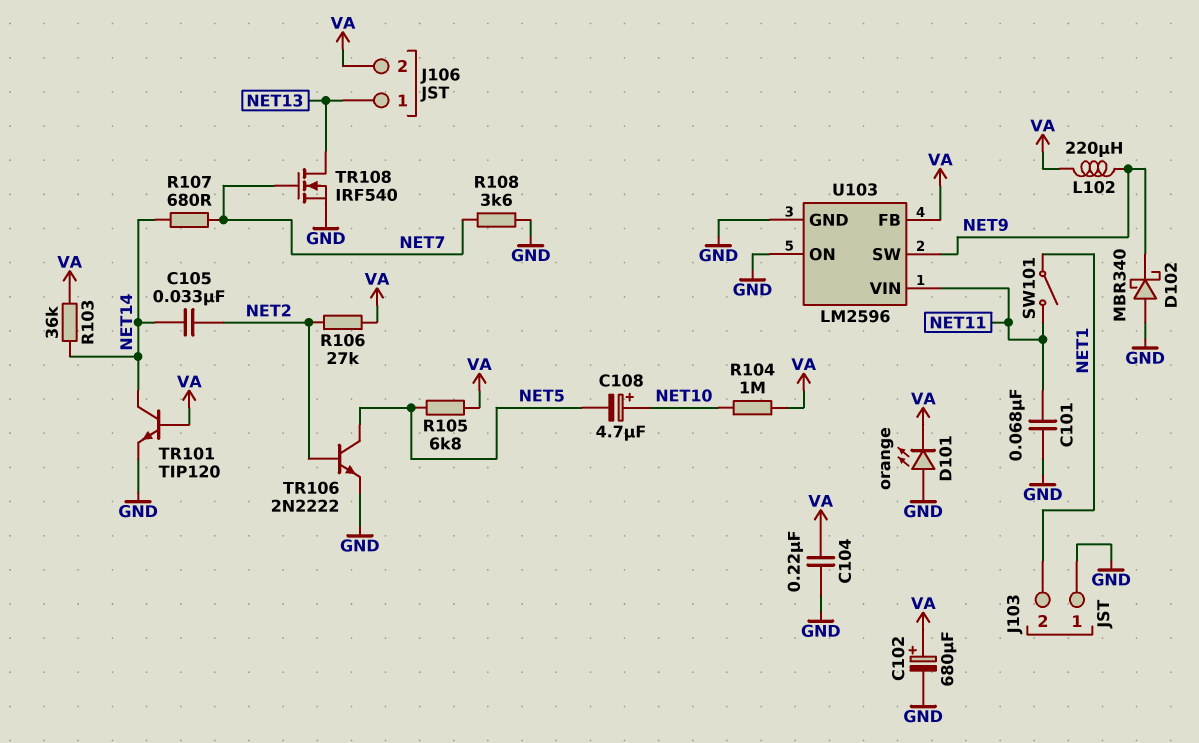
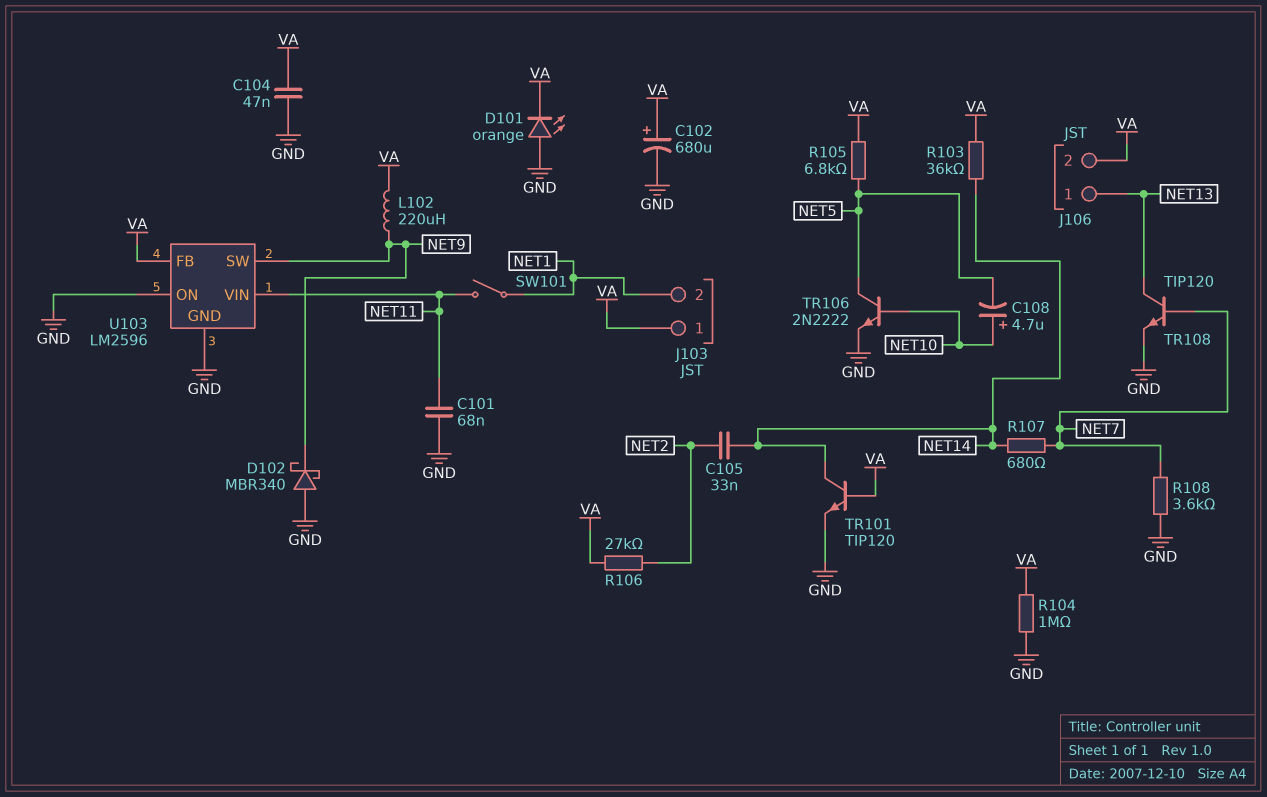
C104: 220nF (GND, VA) -> 47nF (GND, VA)
J103 pin 1: GND -> VA
R104: 1M (NET10, VA) -> 1M (GND, VA)
TR106: NPN 2N2222 (B NET2, C NET5, E GND) -> NPN 2N2222 (B NET10, C NET5, E GND)
TR108: NMOS IRF540 (G NET7, D NET13, S GND) -> NPN TIP120 (B NET7, C NET13, E GND)

